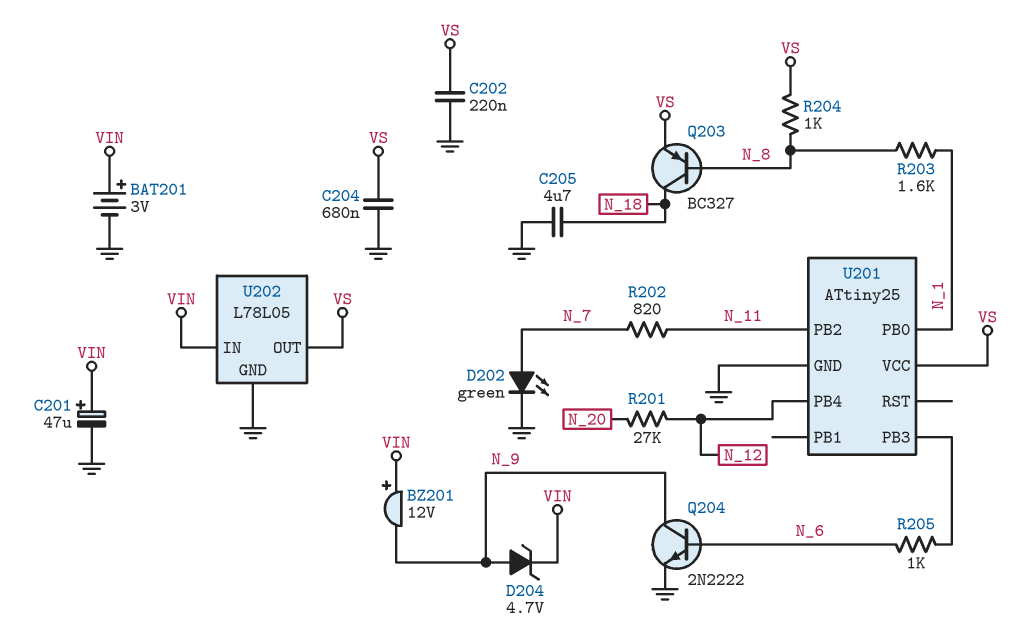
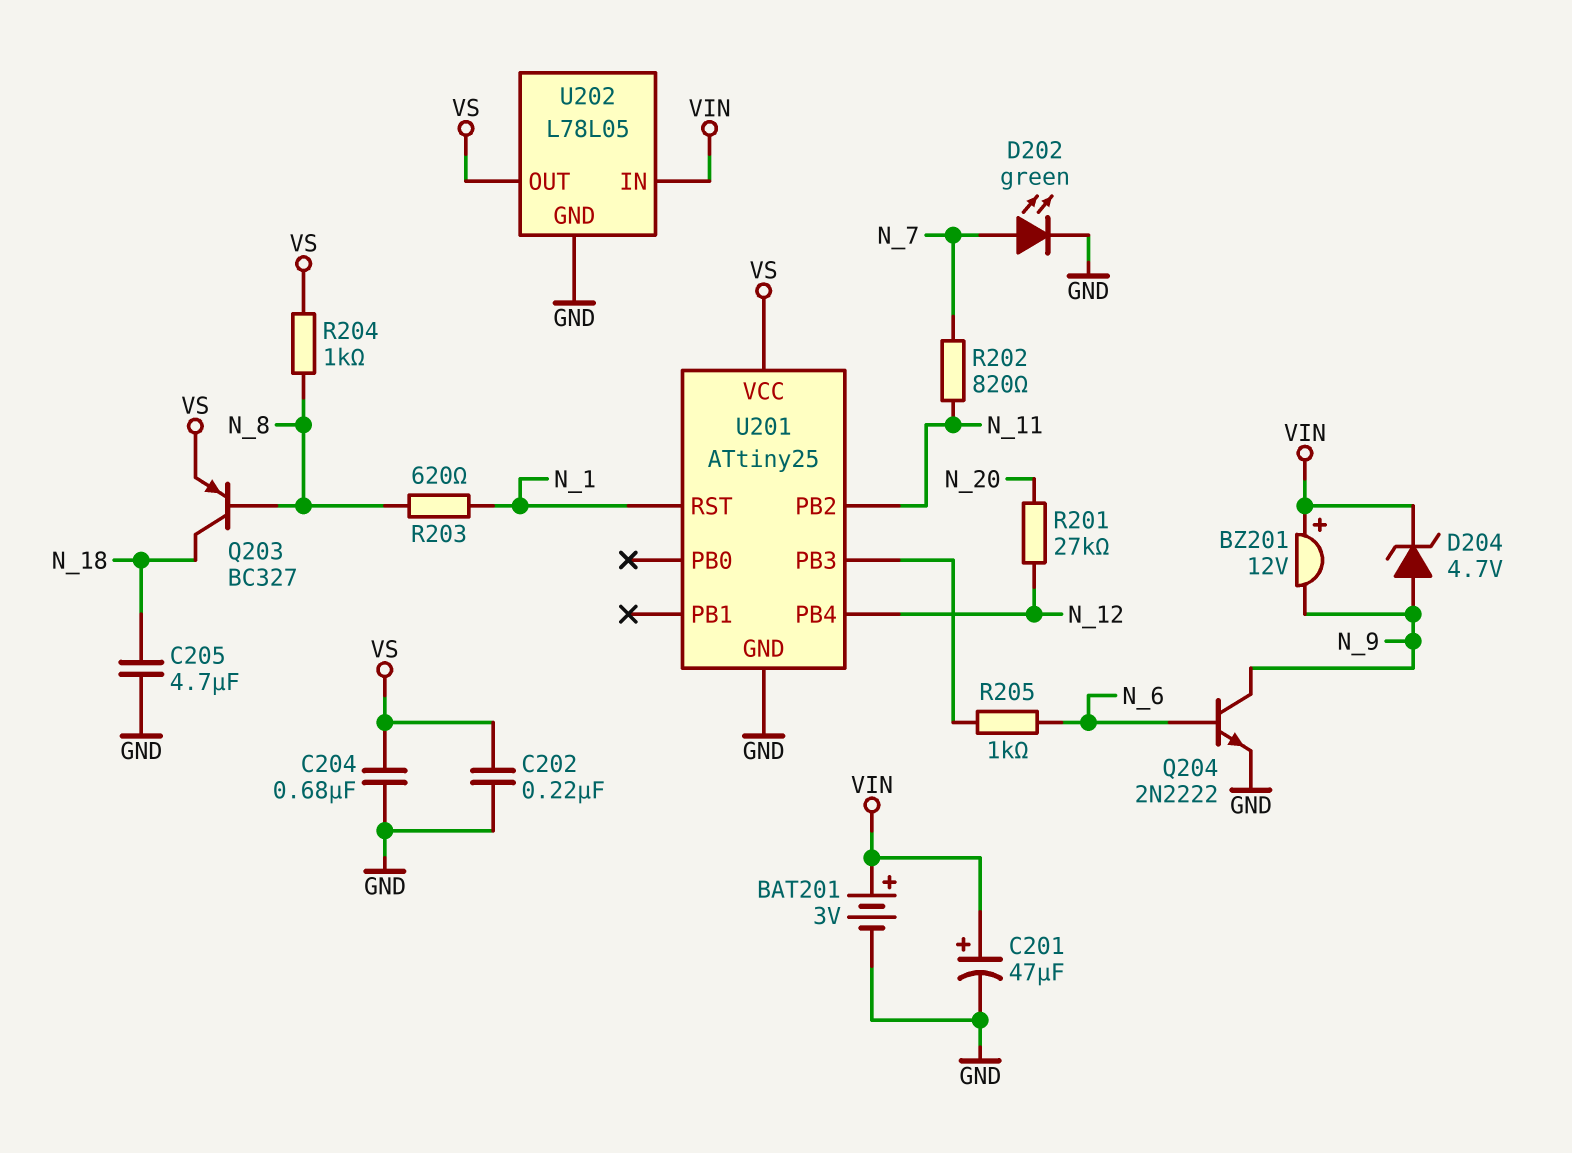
R203: 1.6k (N_1, N_8) -> 620 (N_1, N_8)
U201 pin PB0: N_1 -> none
U201 pin RST: none -> N_1

